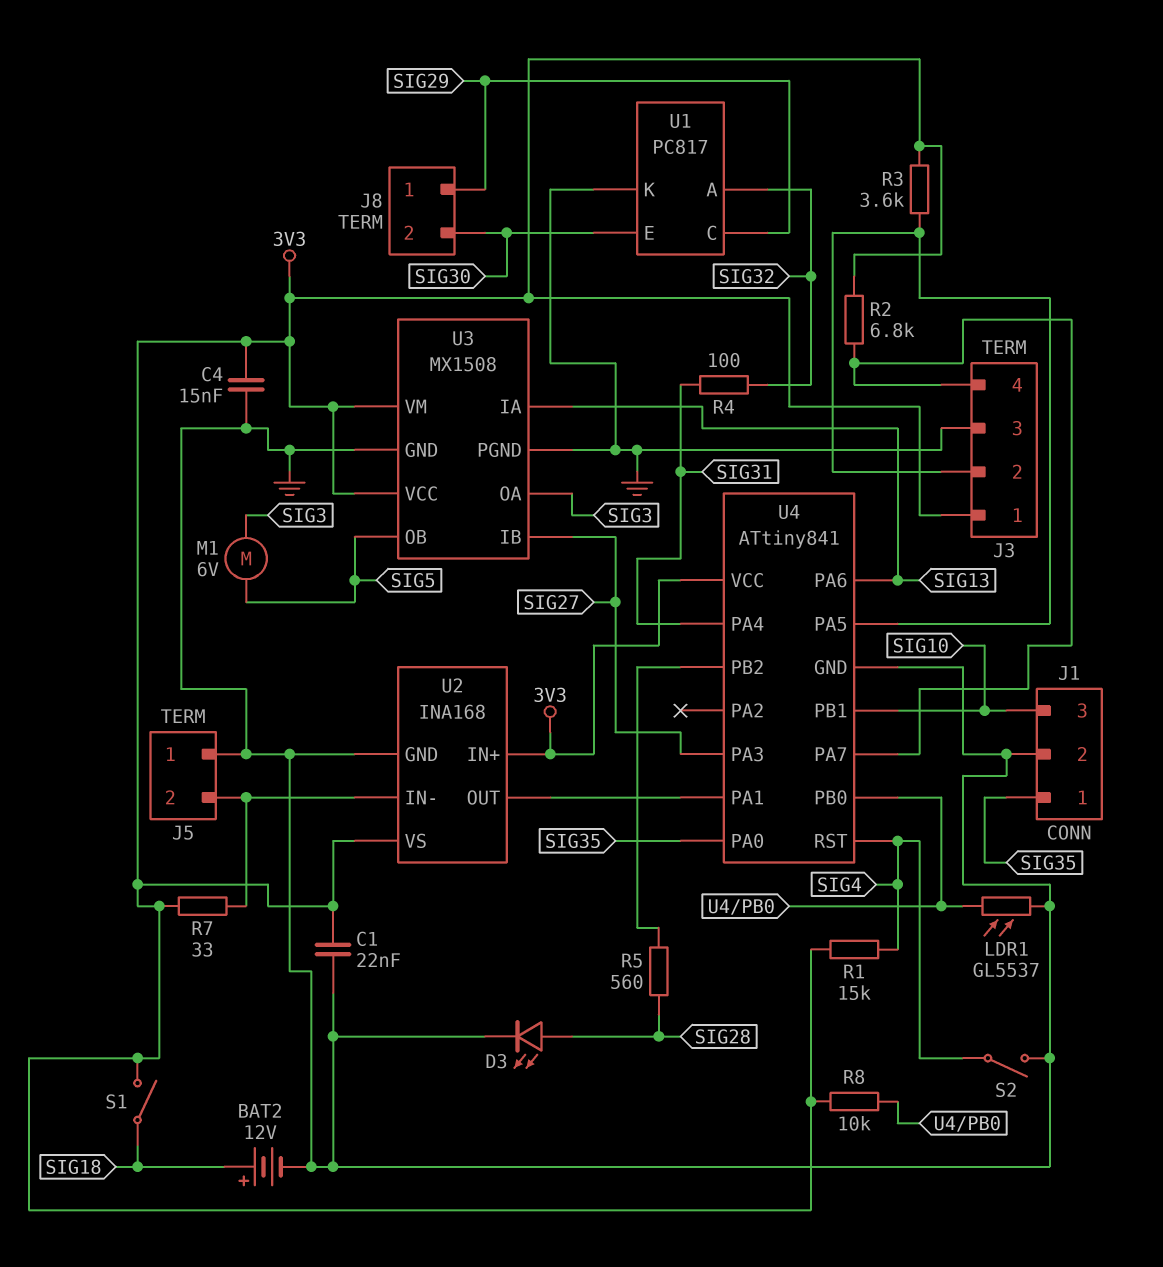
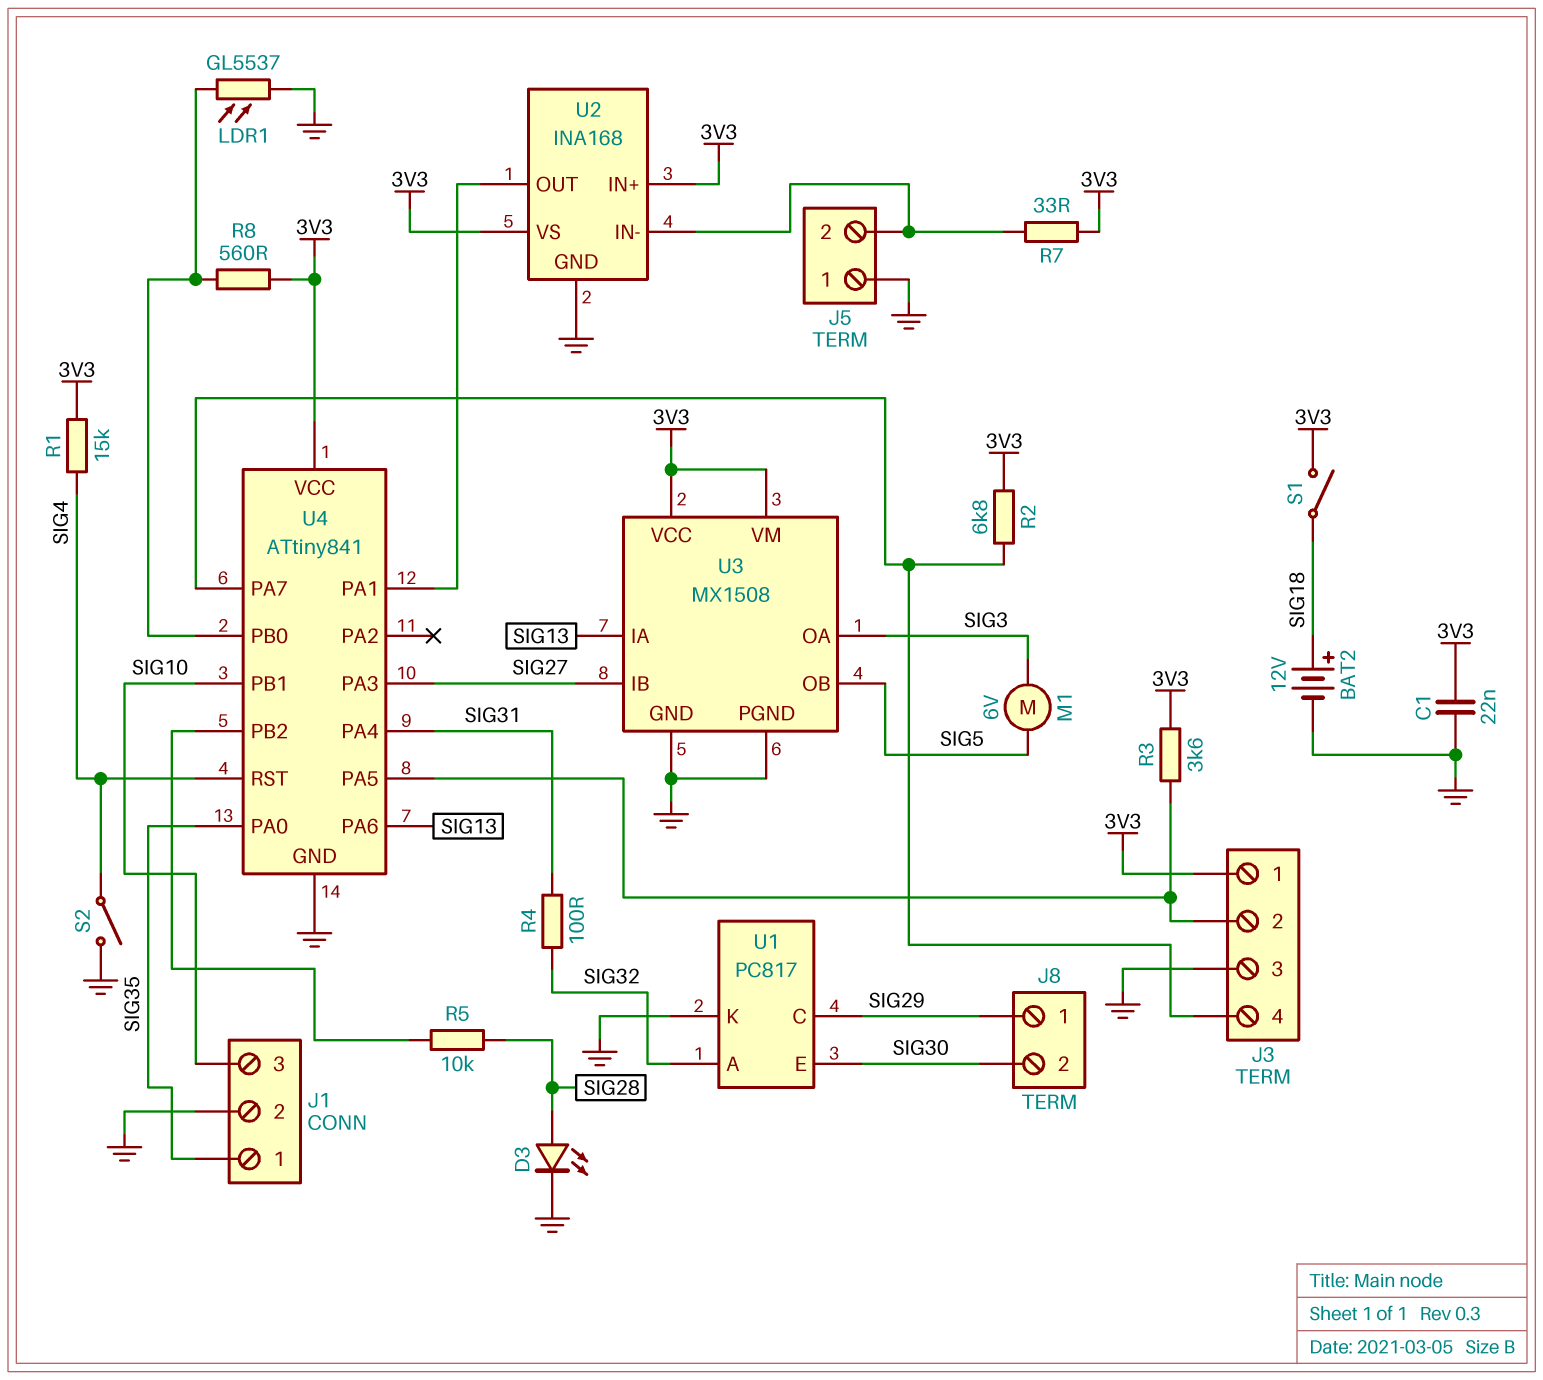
C4: 15nF (3V3, GND) -> none
R5: 560 (SIG28, U4/PB2) -> 10k (SIG28, U4/PB2)
R8: 10k (3V3, U4/PB0) -> 560 (3V3, U4/PB0)

